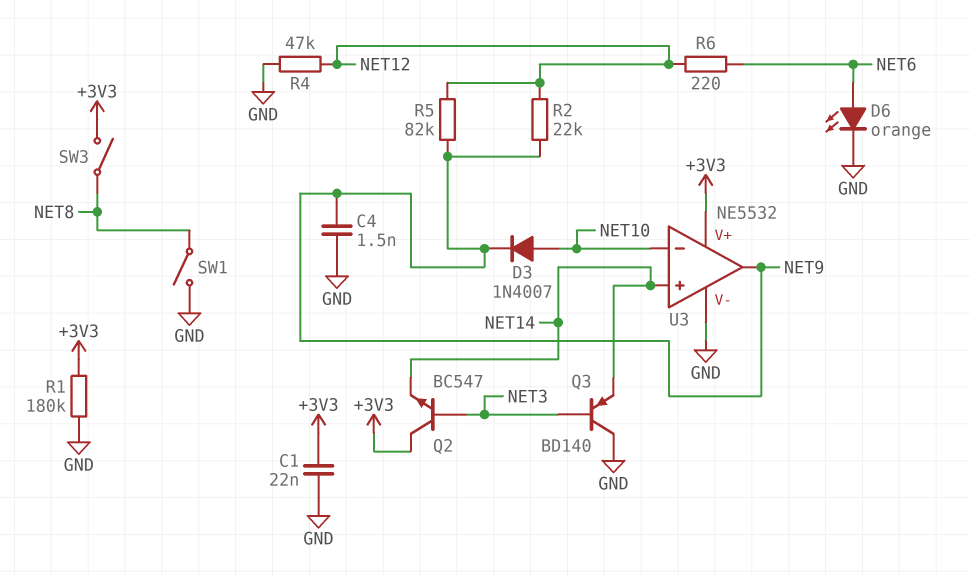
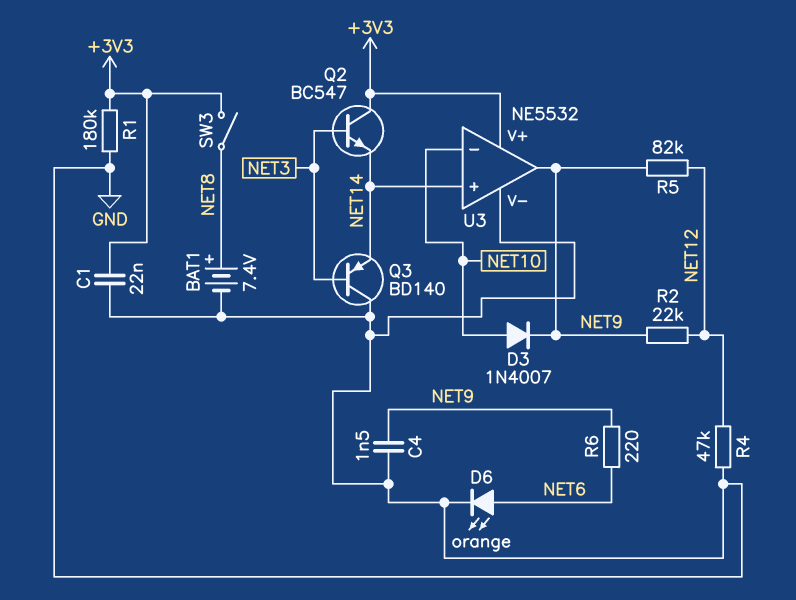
BAT1: none -> 7.4V (plus NET8, minus GND)
R6: 220 (NET6, NET12) -> 220 (NET6, NET9)
SW1: switch (GND, NET8) -> none

